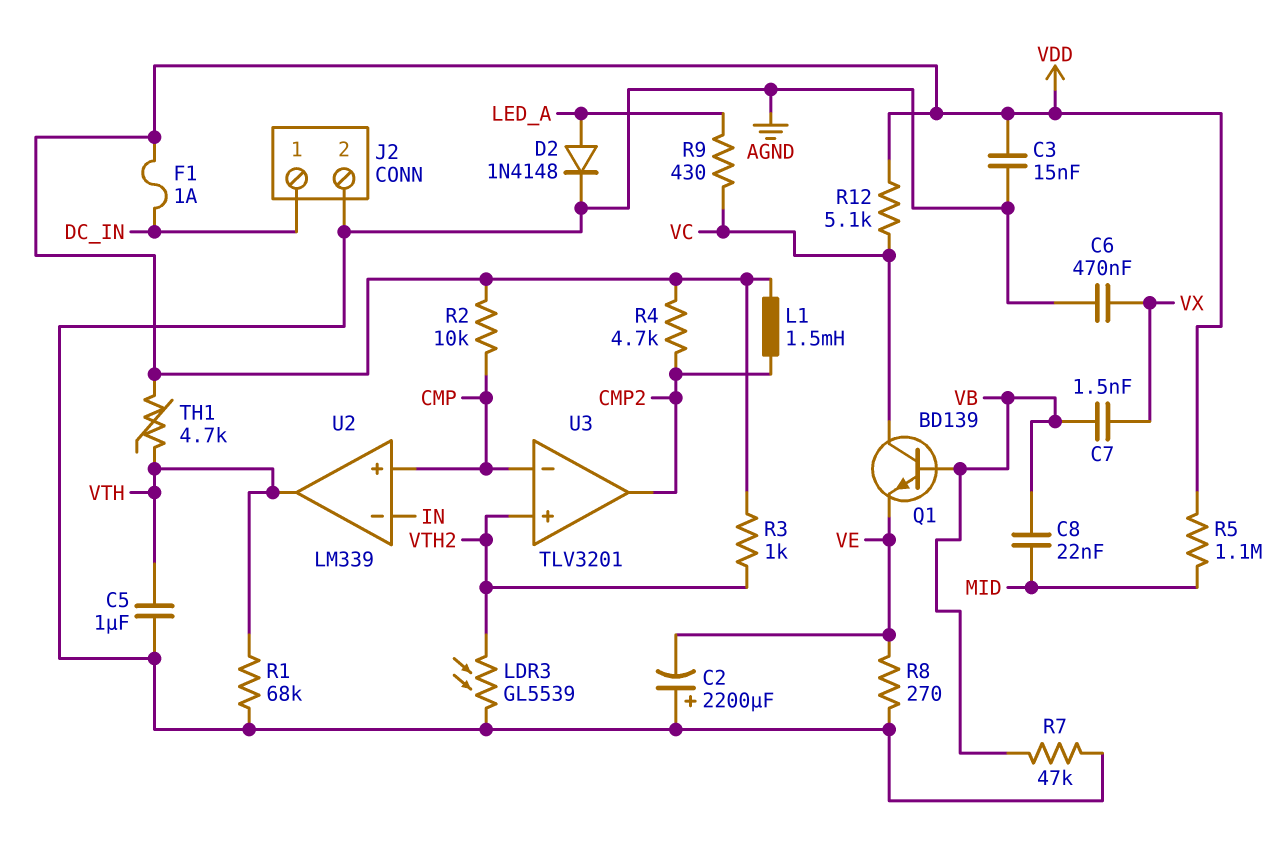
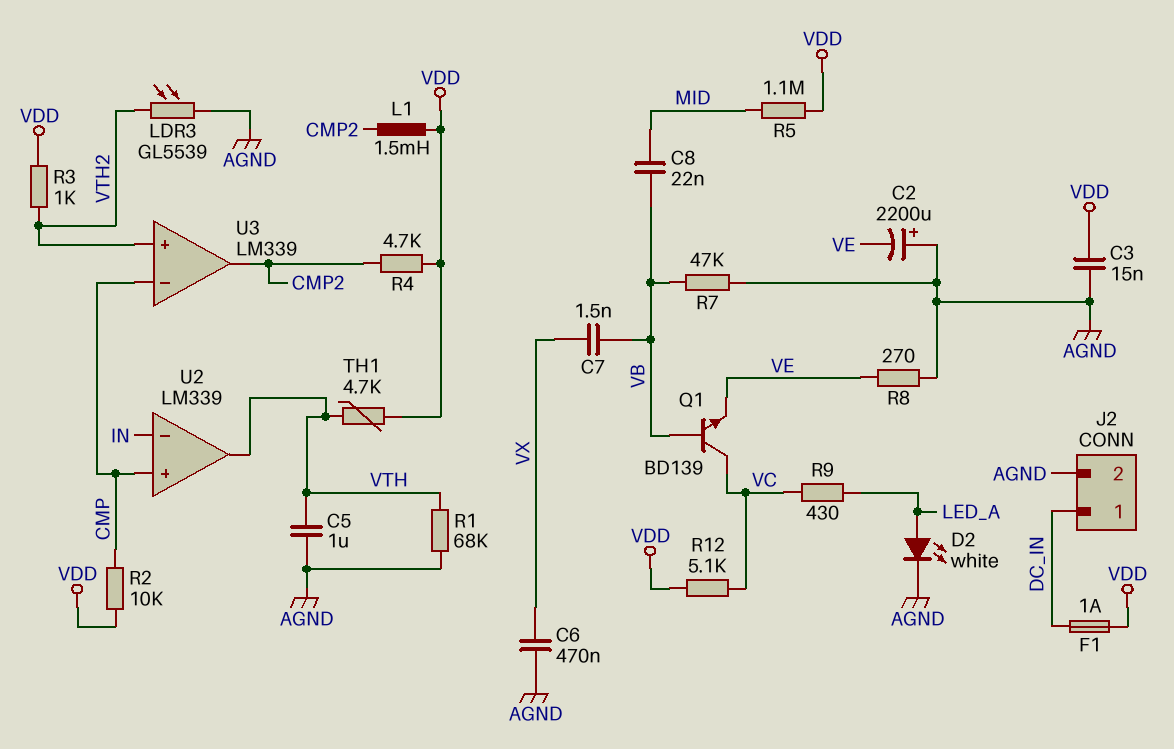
D2: diode 1N4148 (A LED_A, K AGND) -> LED white (A LED_A, K AGND)
U3: TLV3201 -> LM339

